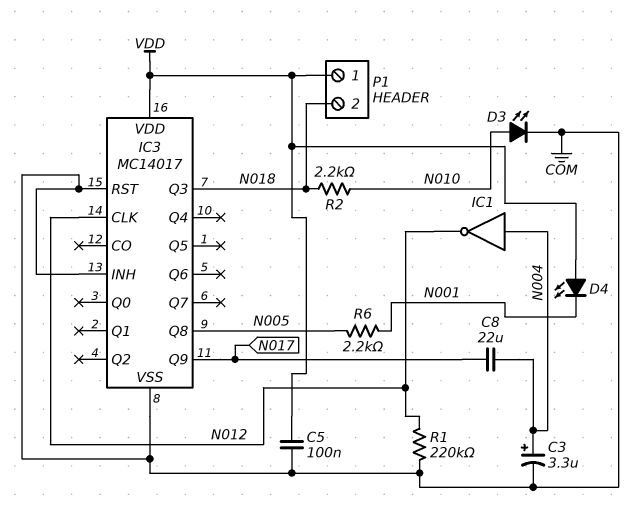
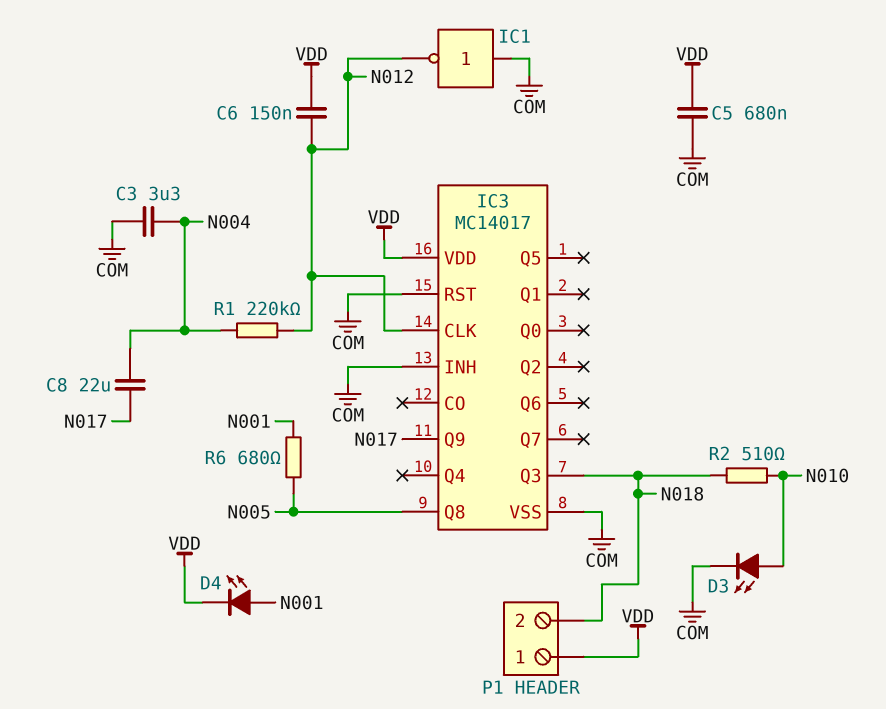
C3: 3.3uF (plus N004, minus COM) -> 3.3uF (COM, N004)
C5: 100nF (COM, VDD) -> 680nF (COM, VDD)
C6: none -> 150nF (N012, VDD)
D4: LED (A VDD, K N001) -> LED (A N001, K VDD)
IC1: NOT (in N004, out N012) -> NOT (in COM, out N012)
R1: 220k (COM, N012) -> 220k (N004, N012)
R2: 2.2k (N010, N018) -> 510 (N010, N018)
R6: 2.2k (N001, N005) -> 680 (N001, N005)

